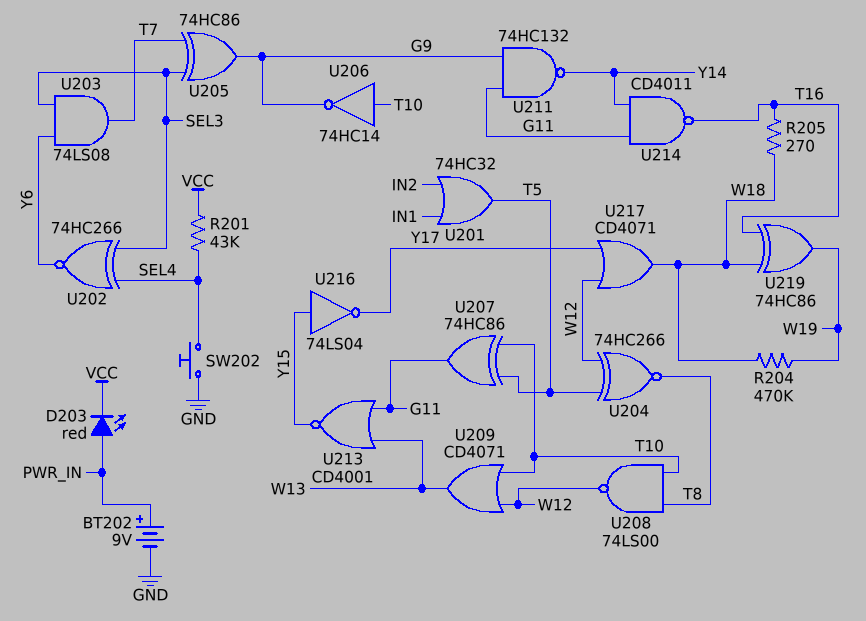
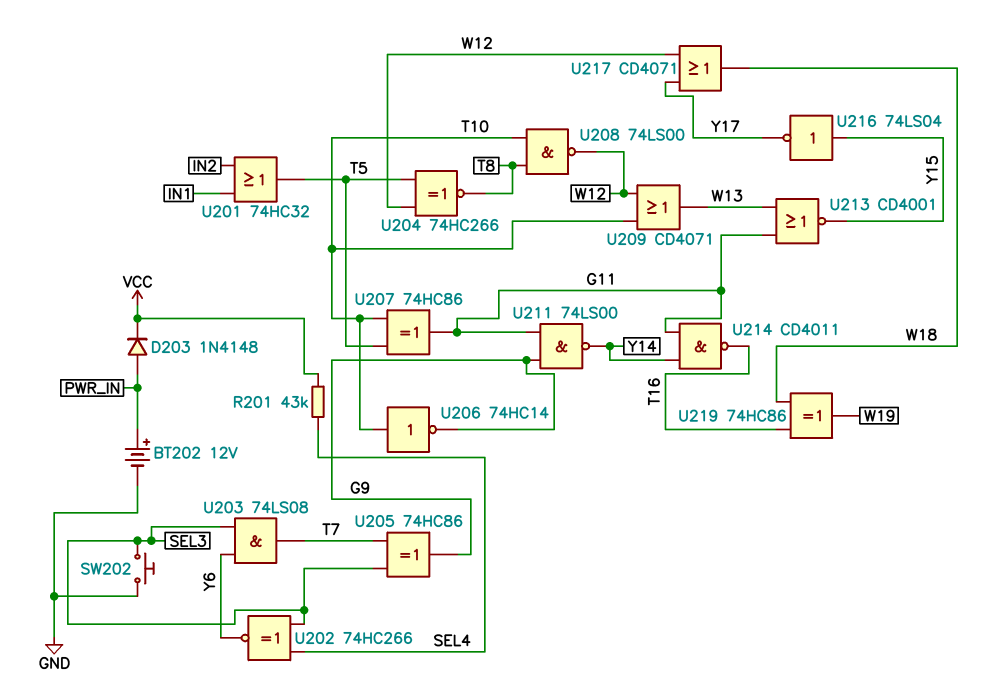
BT202: 9V (plus PWR_IN, minus GND) -> 12V (plus PWR_IN, minus GND)
D203: LED red (A PWR_IN, K VCC) -> diode 1N4148 (A PWR_IN, K VCC)
R204: 470k (W18, W19) -> none
R205: 270 (T16, W18) -> none
SW202: button (GND, SEL4) -> button (GND, SEL3)
U211: NAND 74HC132 (in G9, in G11, out Y14) -> NAND 74LS00 (in G9, in G11, out Y14)

